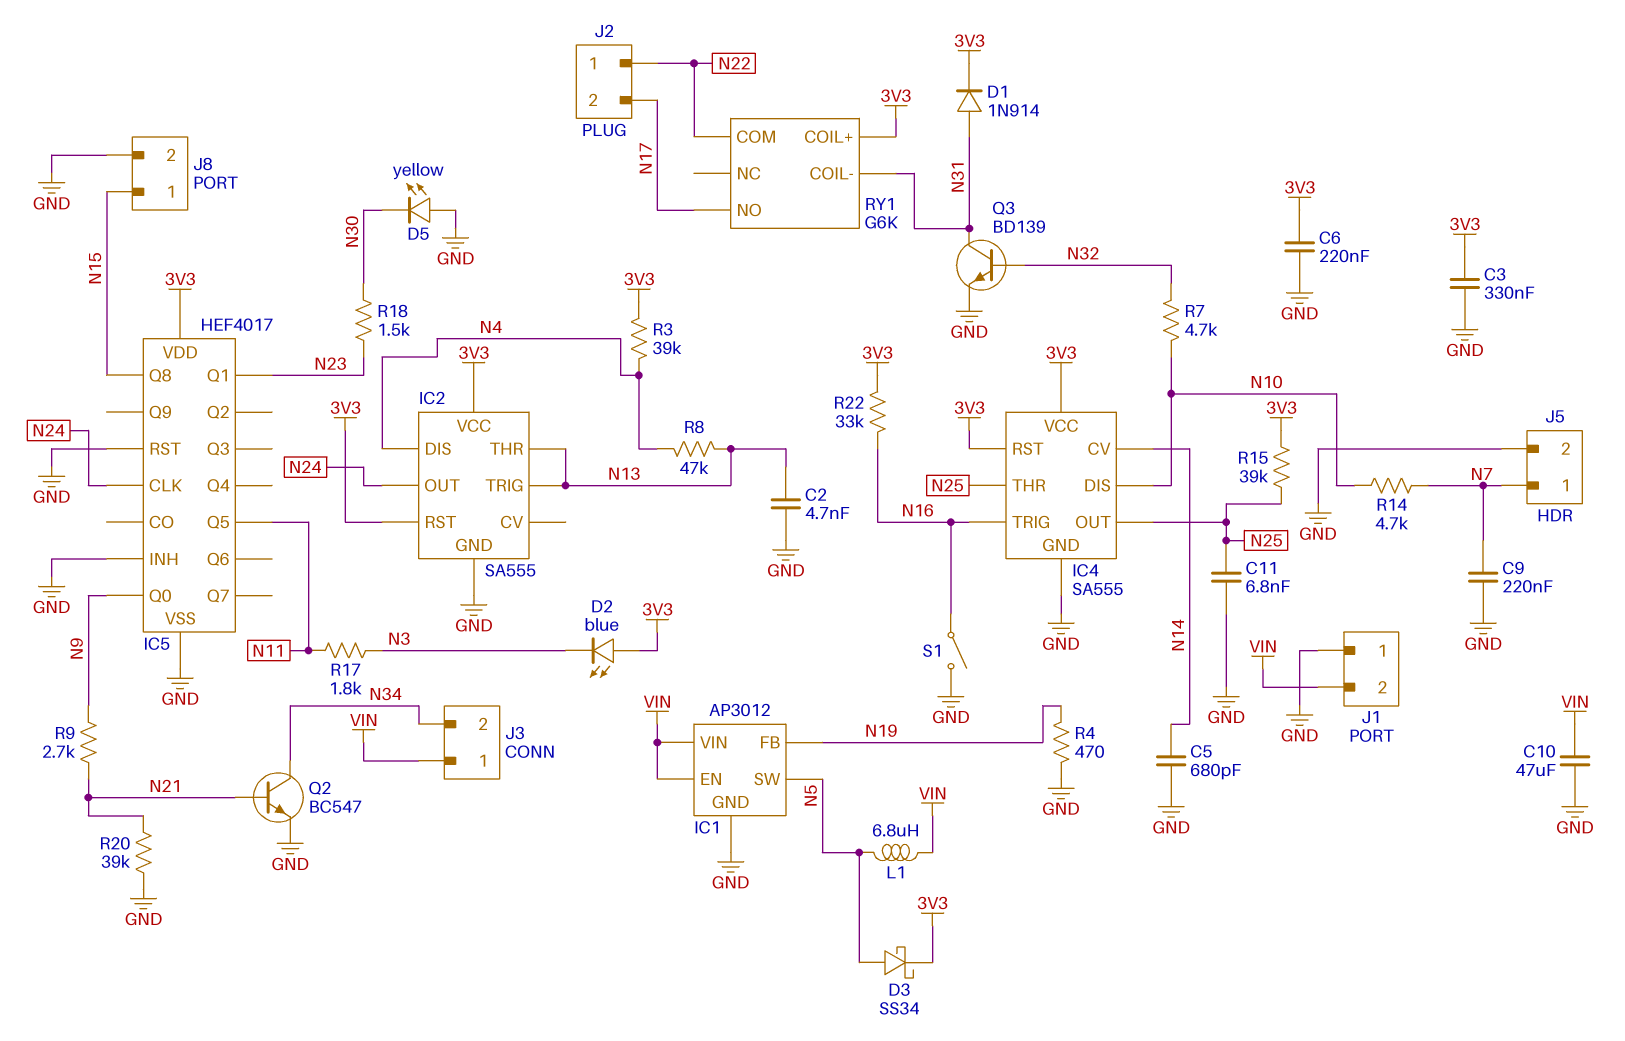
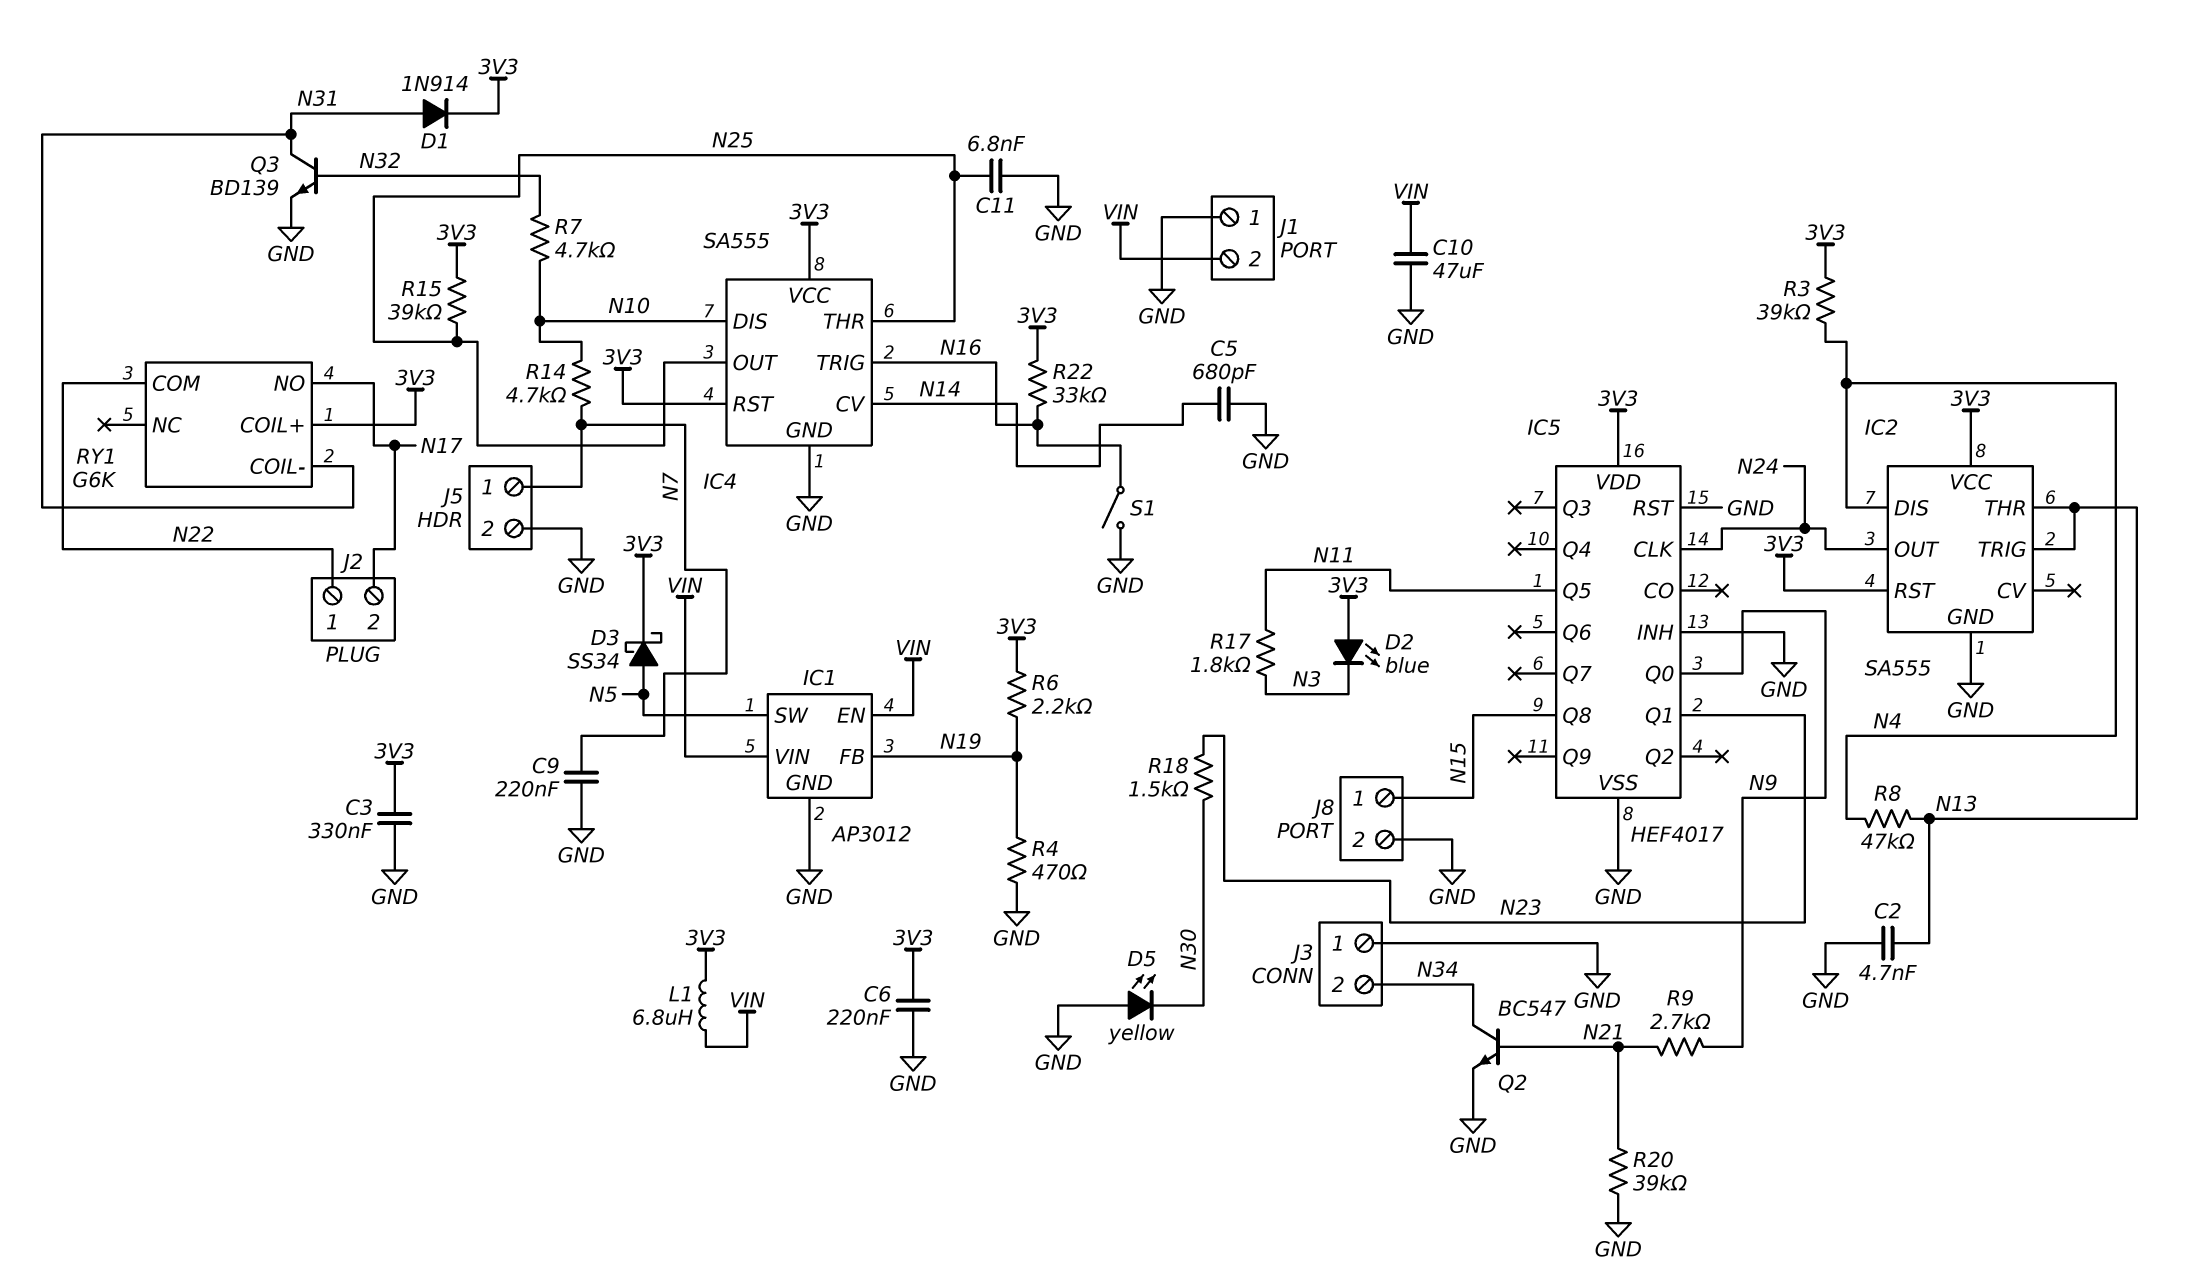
J3 pin 1: VIN -> GND
L1: 6.8uH (N5, VIN) -> 6.8uH (3V3, VIN)
R6: none -> 2.2k (3V3, N19)

